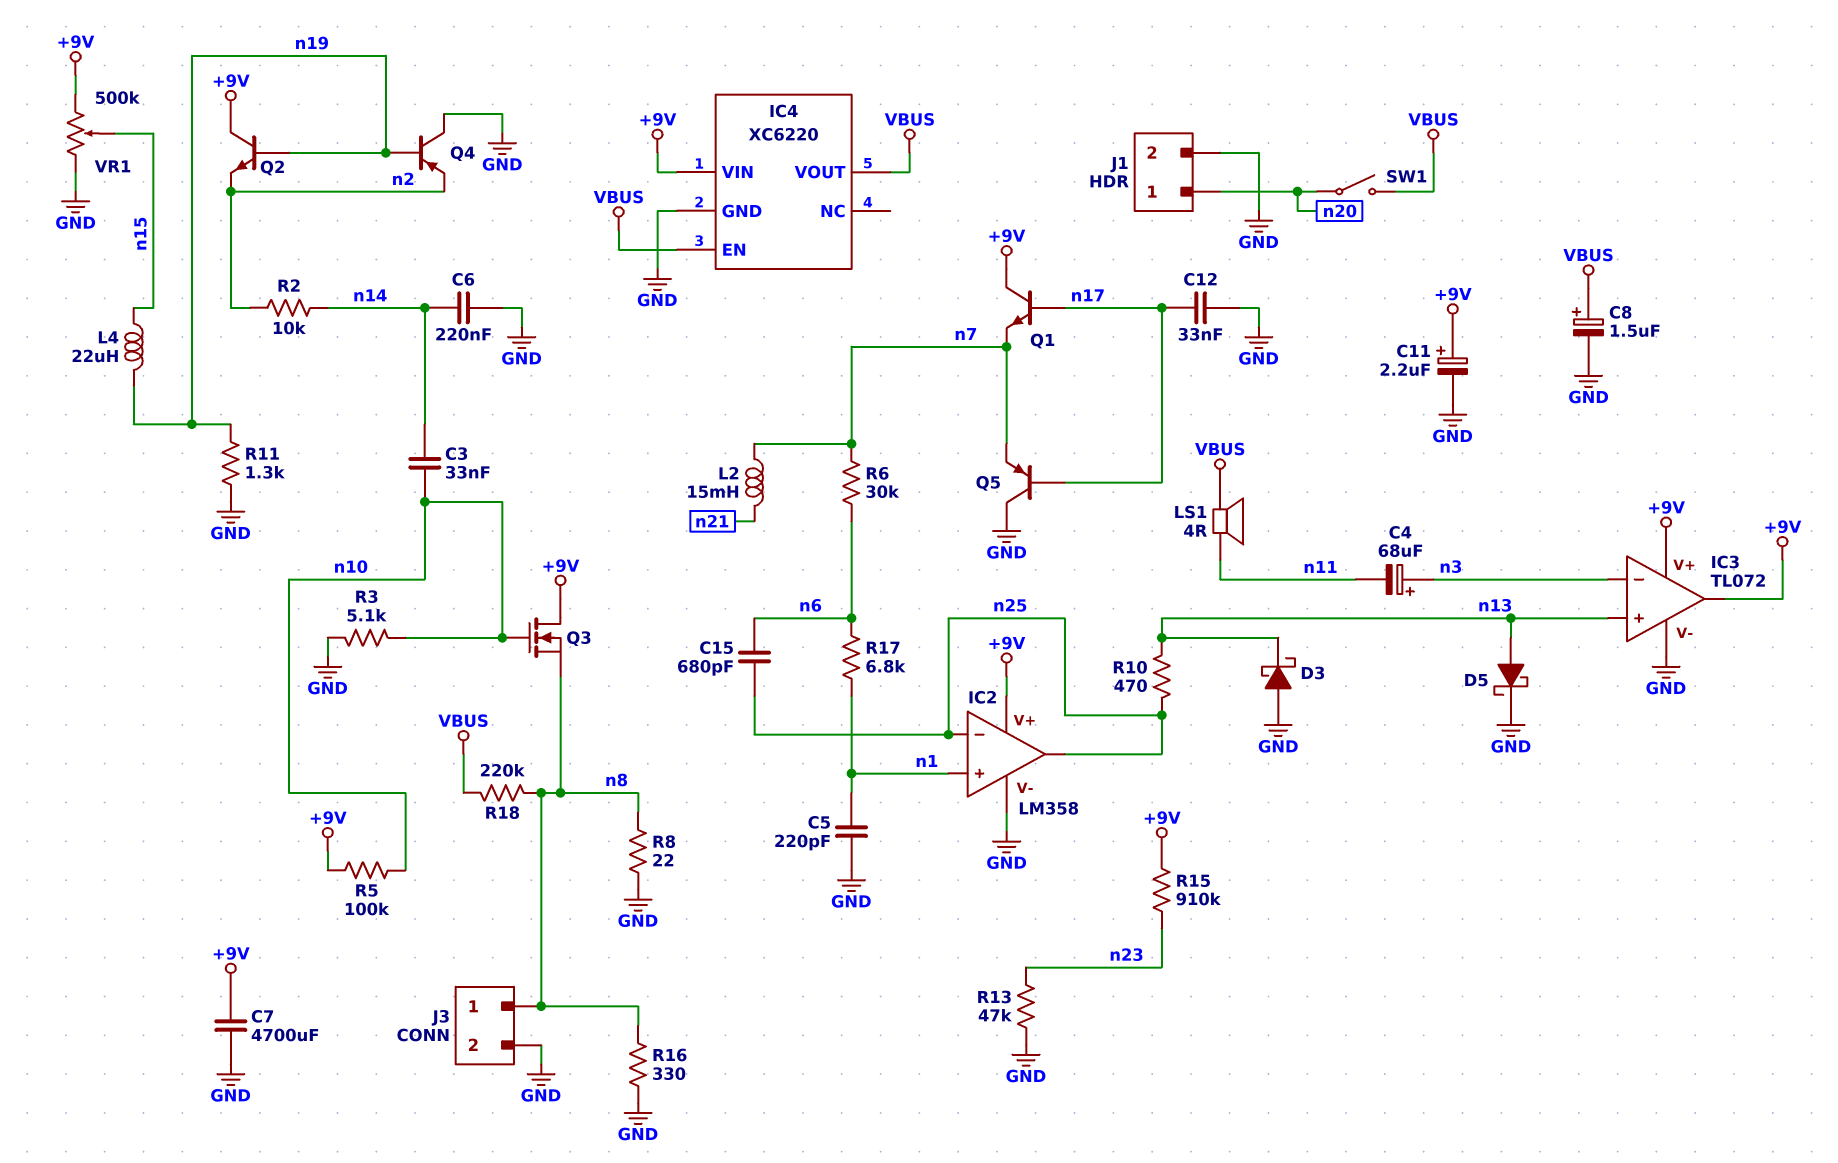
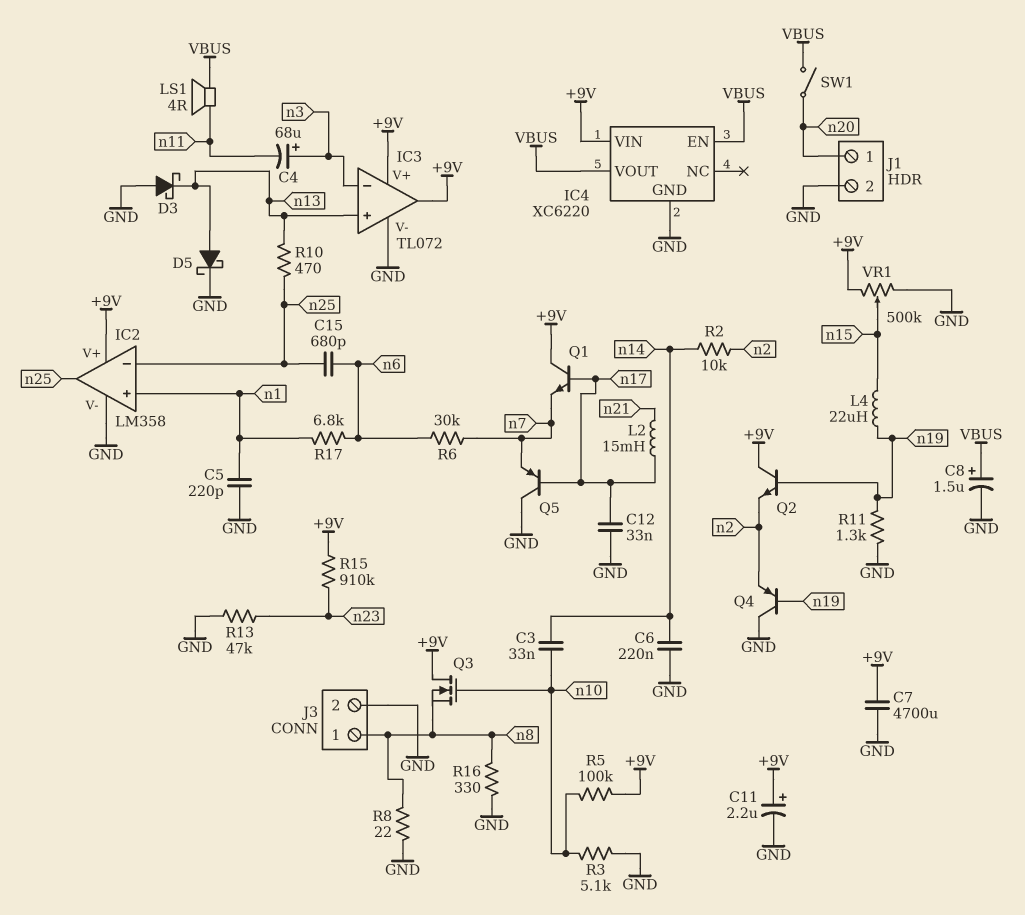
L2: 15mH (n7, n21) -> 15mH (n17, n21)
R18: 220k (VBUS, n8) -> none

